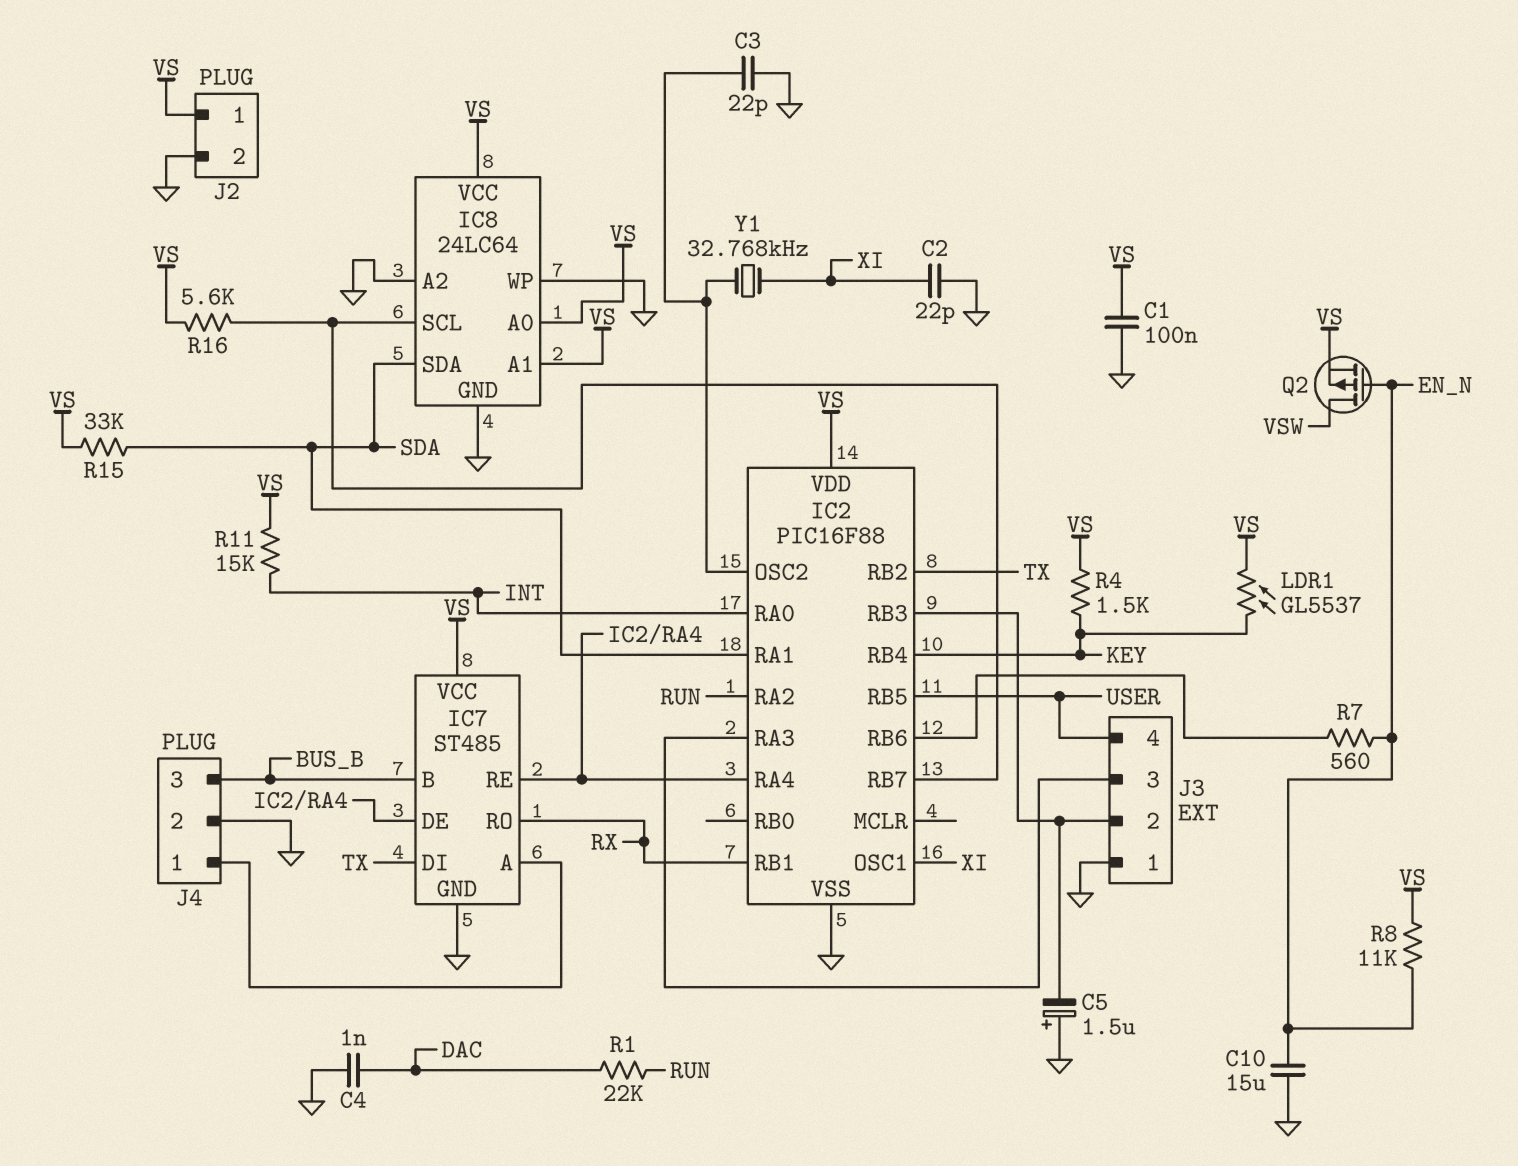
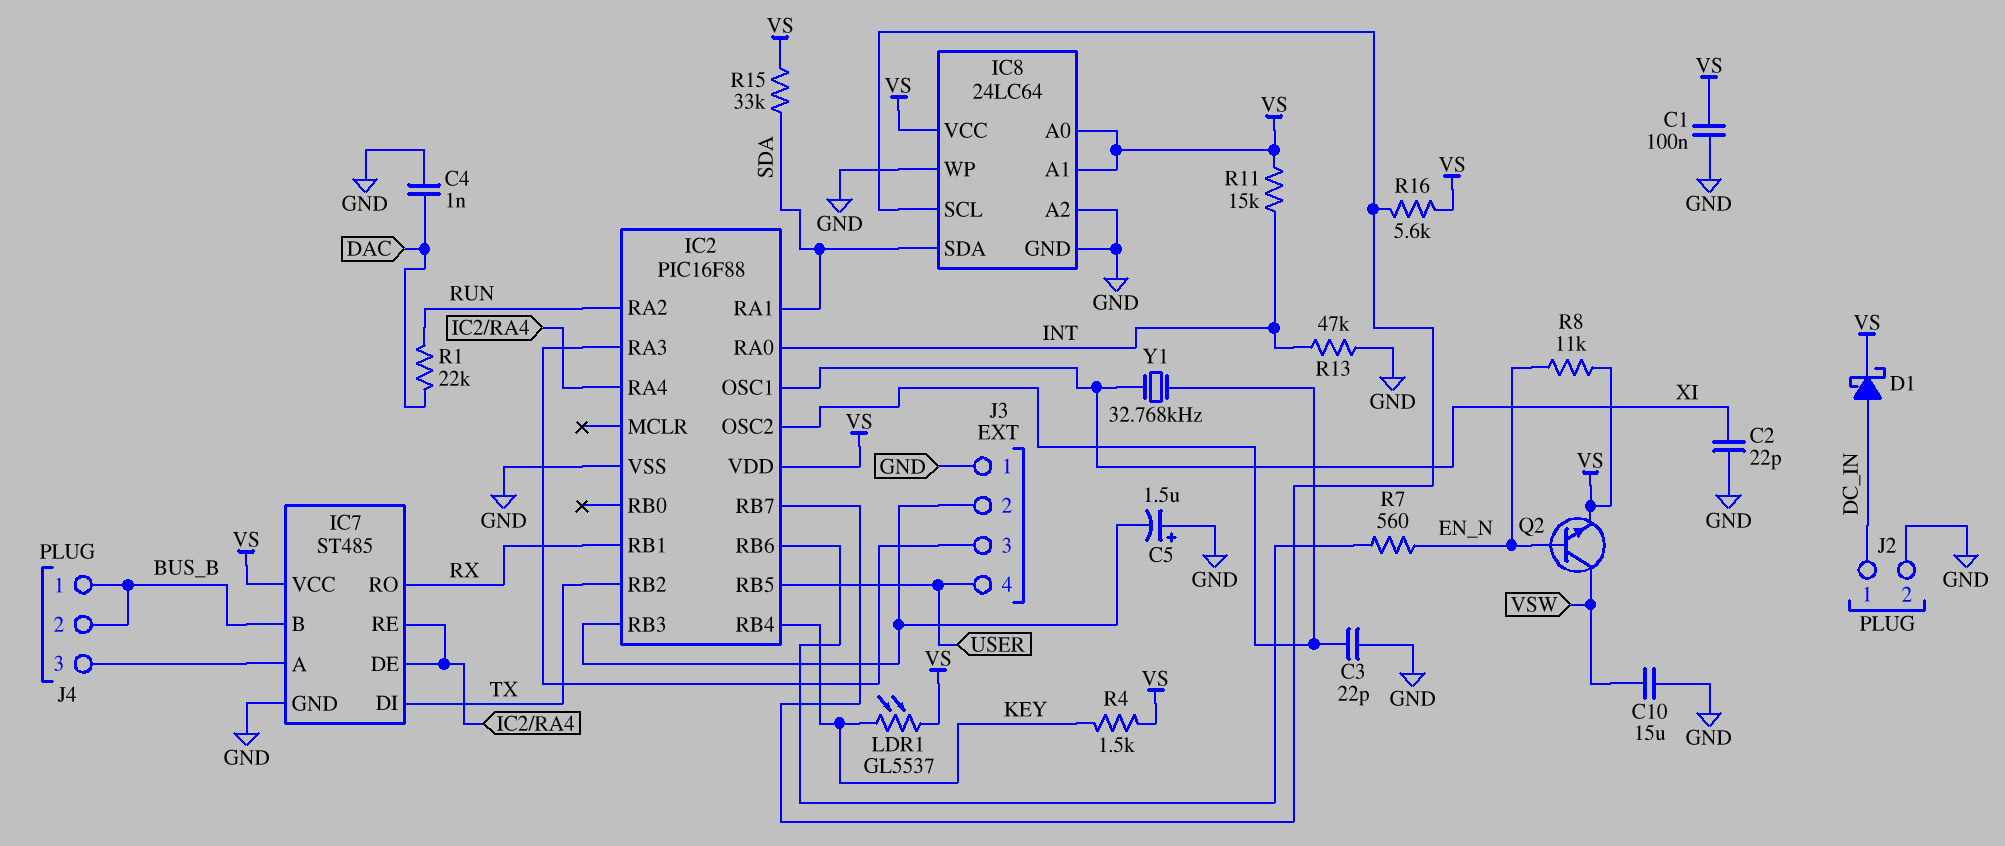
C10: 15uF (EN_N, GND) -> 15uF (GND, VSW)
D1: none -> schottky (A DC_IN, K VS)
J2 pin 1: VS -> DC_IN
J4 pin 1: IC7/A -> BUS_B
J4 pin 2: GND -> BUS_B
J4 pin 3: BUS_B -> IC7/A
Q2: PMOS (G EN_N, D VSW, S VS) -> NPN (B EN_N, C VSW, E VS)
R13: none -> 47k (GND, INT)

